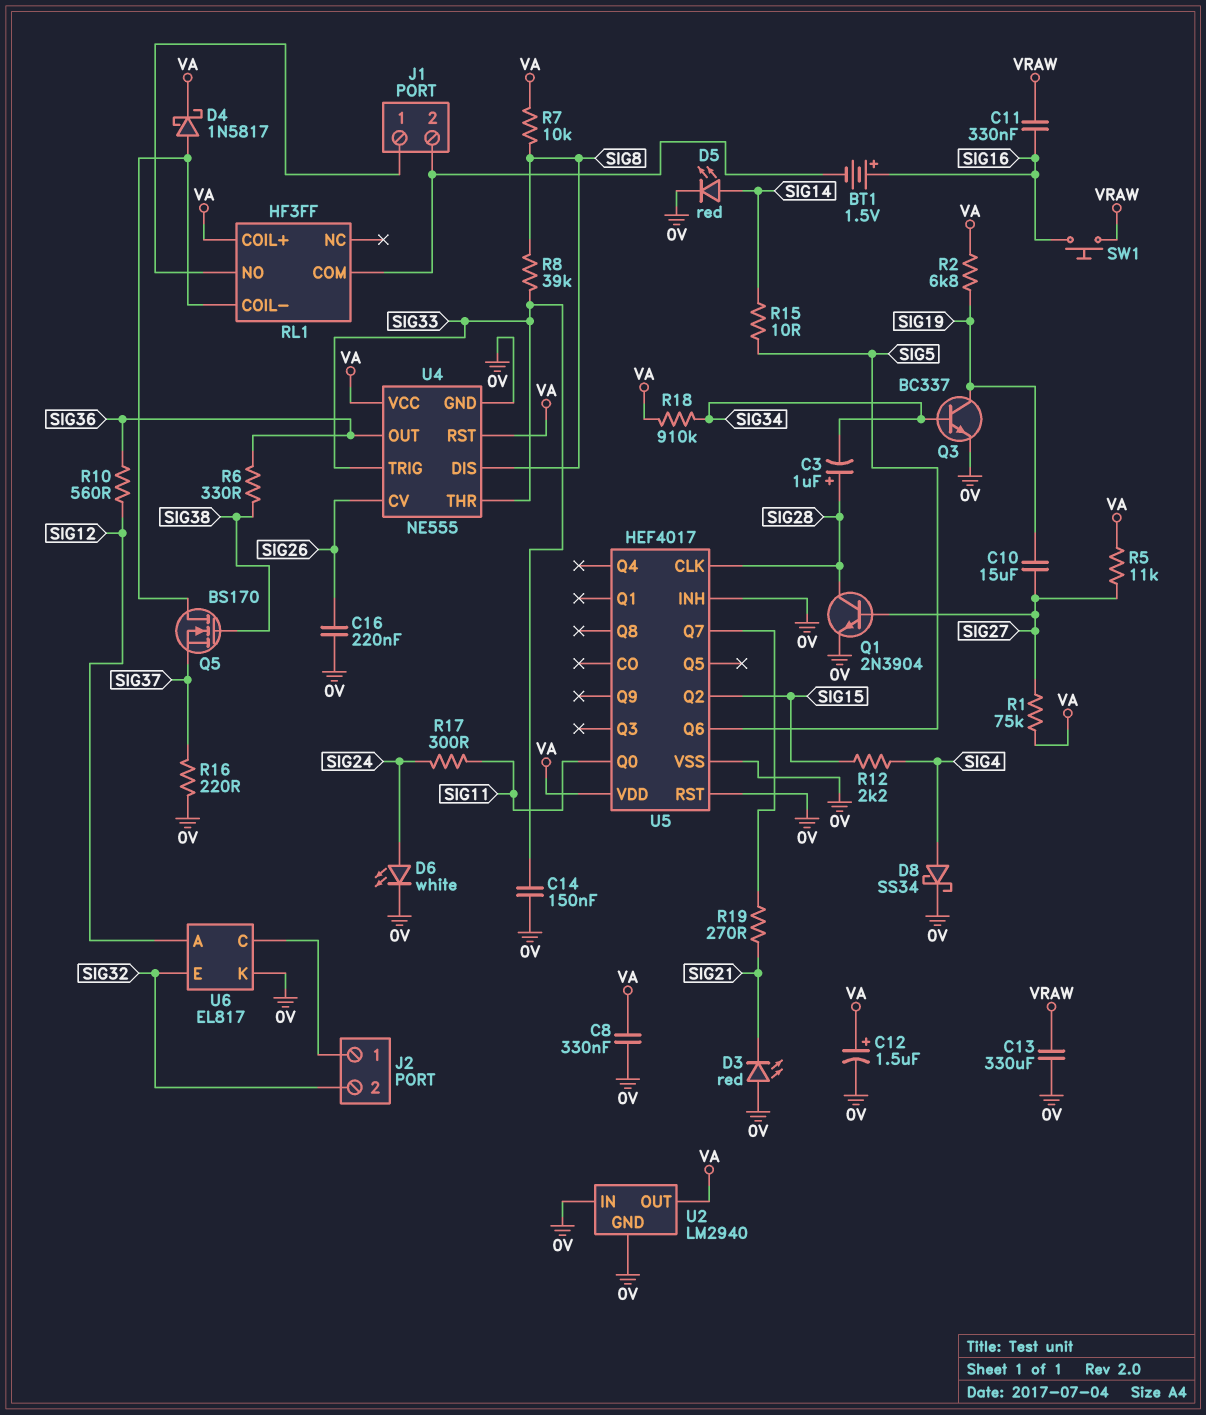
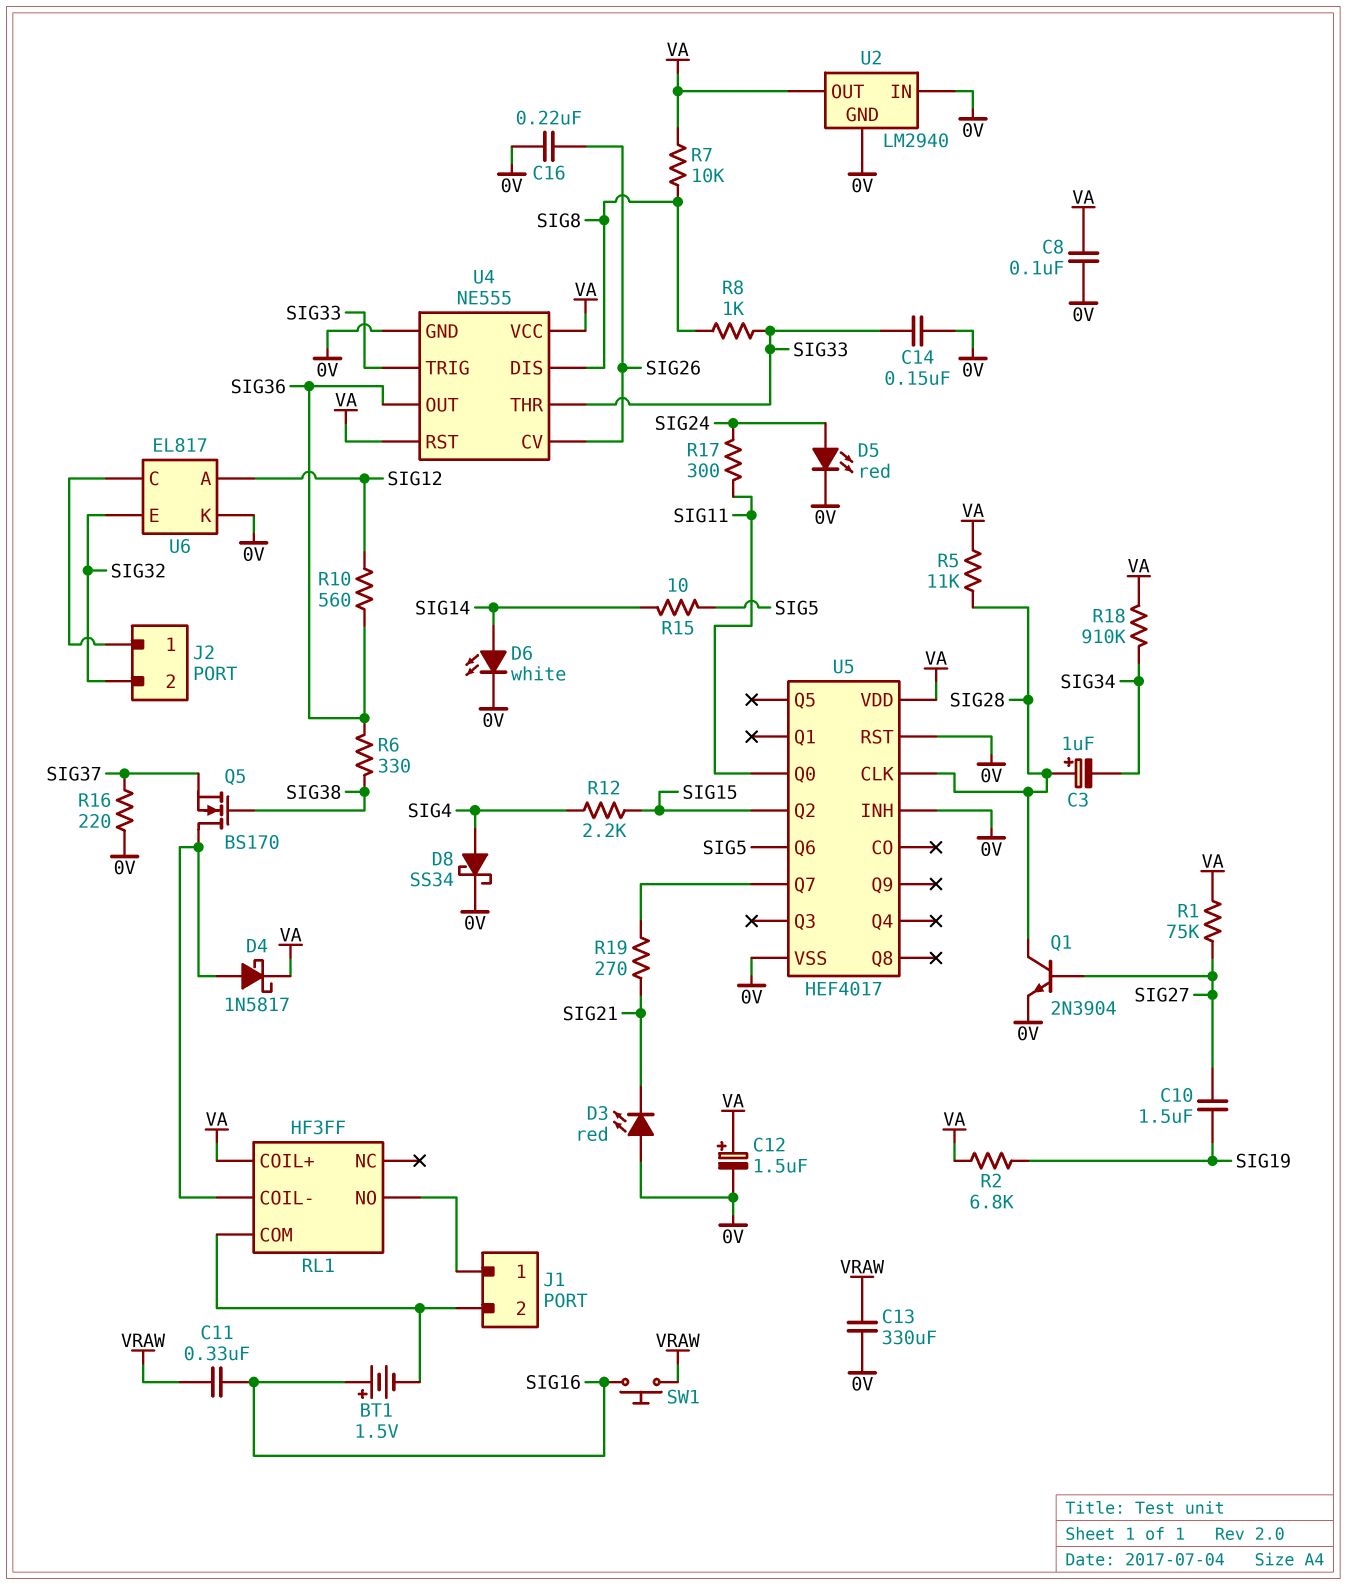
C8: 330nF (0V, VA) -> 100nF (0V, VA)
C10: 15uF (SIG19, SIG27) -> 1.5uF (SIG19, SIG27)
D5: LED red (A SIG14, K 0V) -> LED red (A SIG24, K 0V)
D6: LED white (A SIG24, K 0V) -> LED white (A SIG14, K 0V)
Q3: NPN BC337 (B SIG34, C SIG19, E 0V) -> none
R5: 11k (SIG27, VA) -> 11k (SIG28, VA)
R8: 39k (SIG8, SIG33) -> 1k (SIG8, SIG33)

